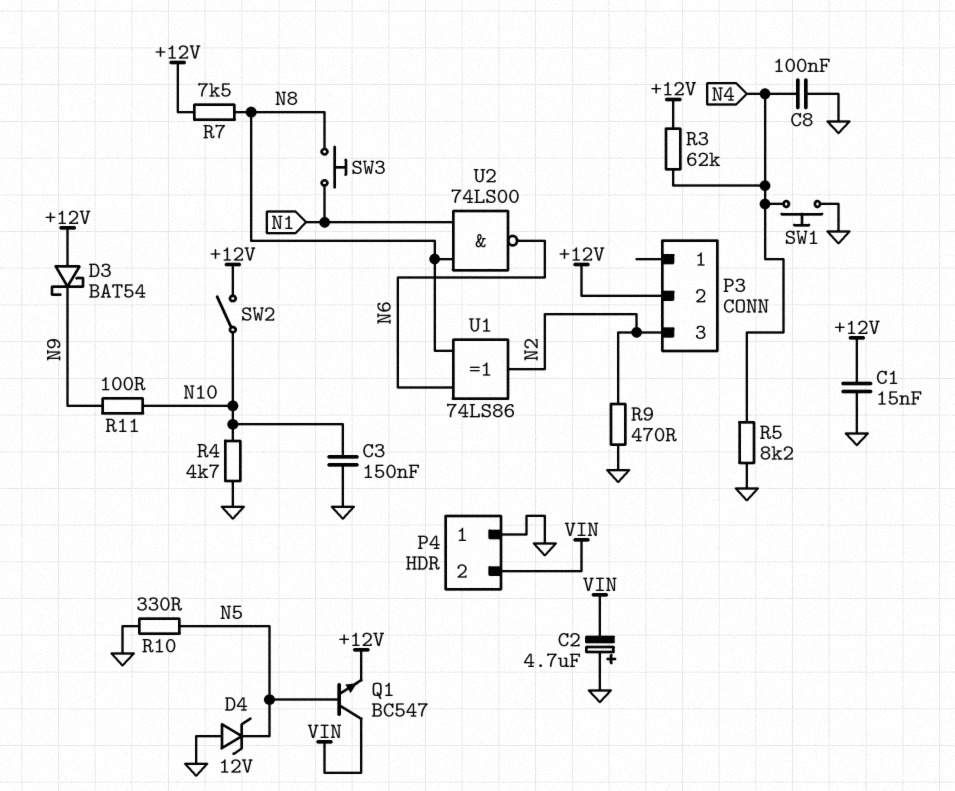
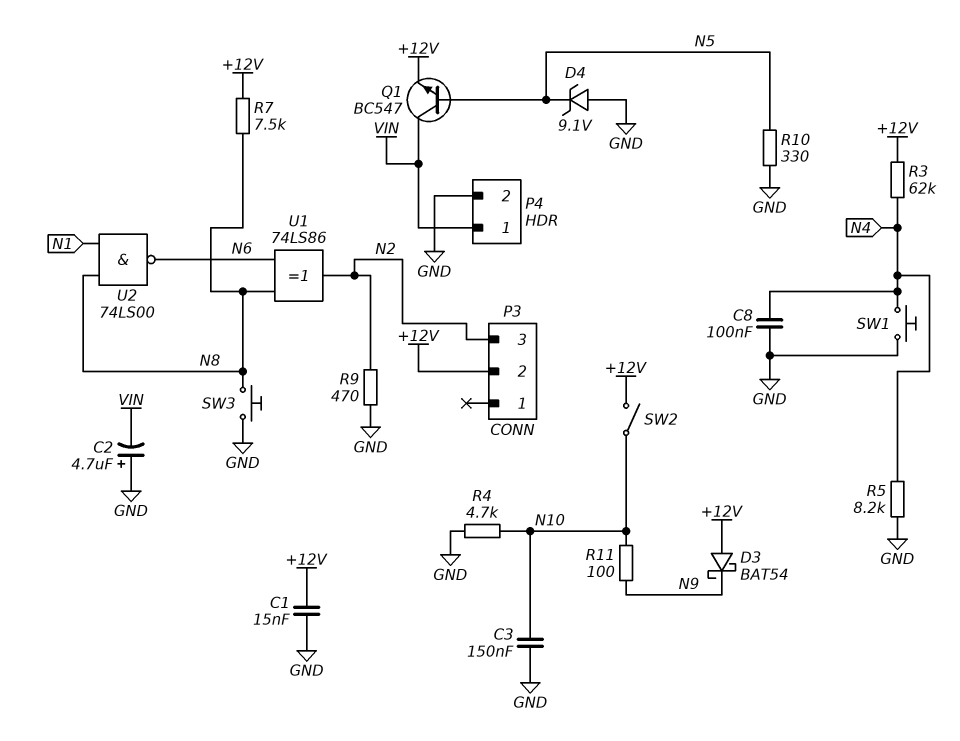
D4: zener 12V (A GND, K N5) -> zener 9.1V (A GND, K N5)
P4 pin 1: GND -> VIN
P4 pin 2: VIN -> GND
SW3: button (N1, N8) -> button (GND, N8)

